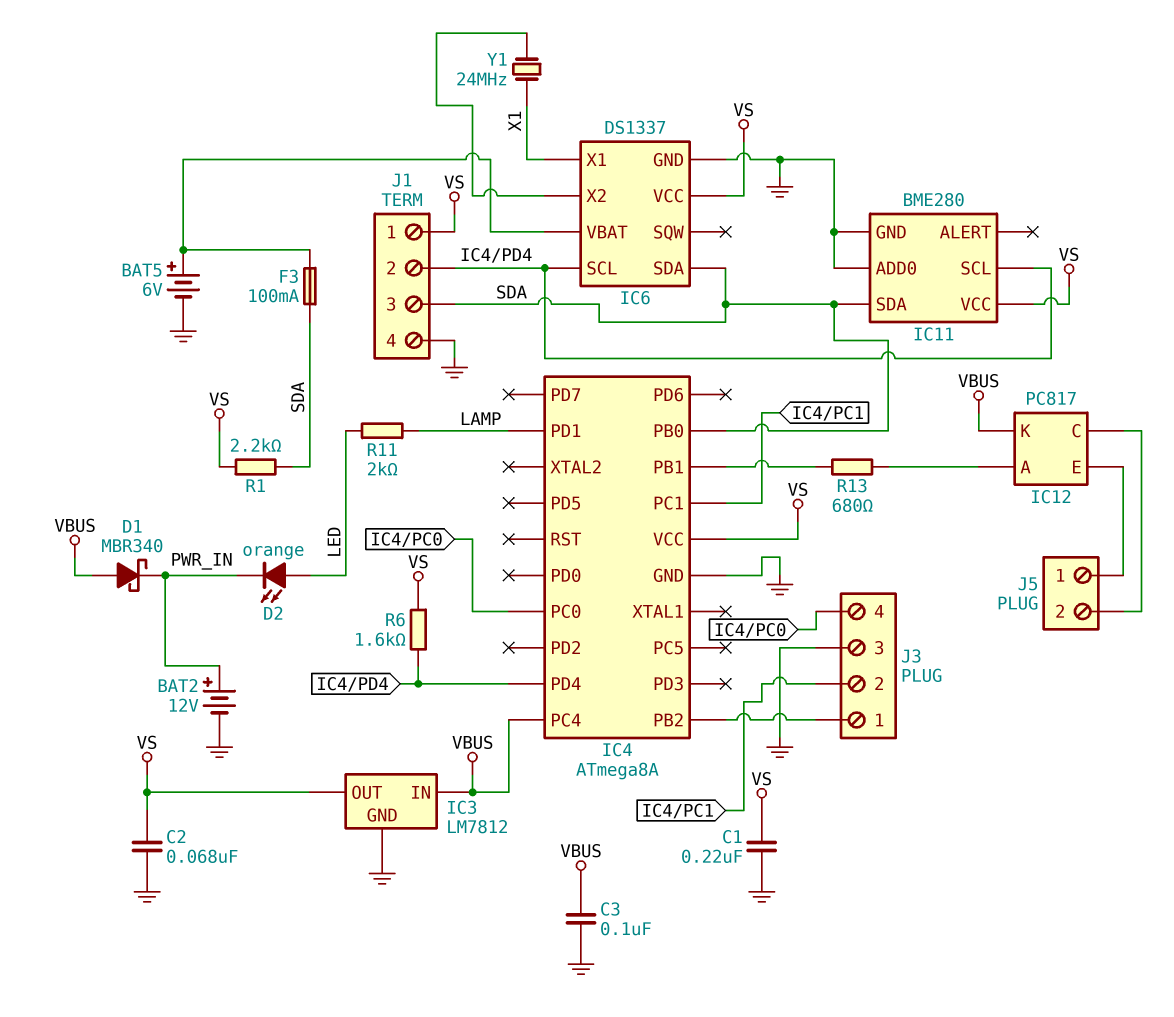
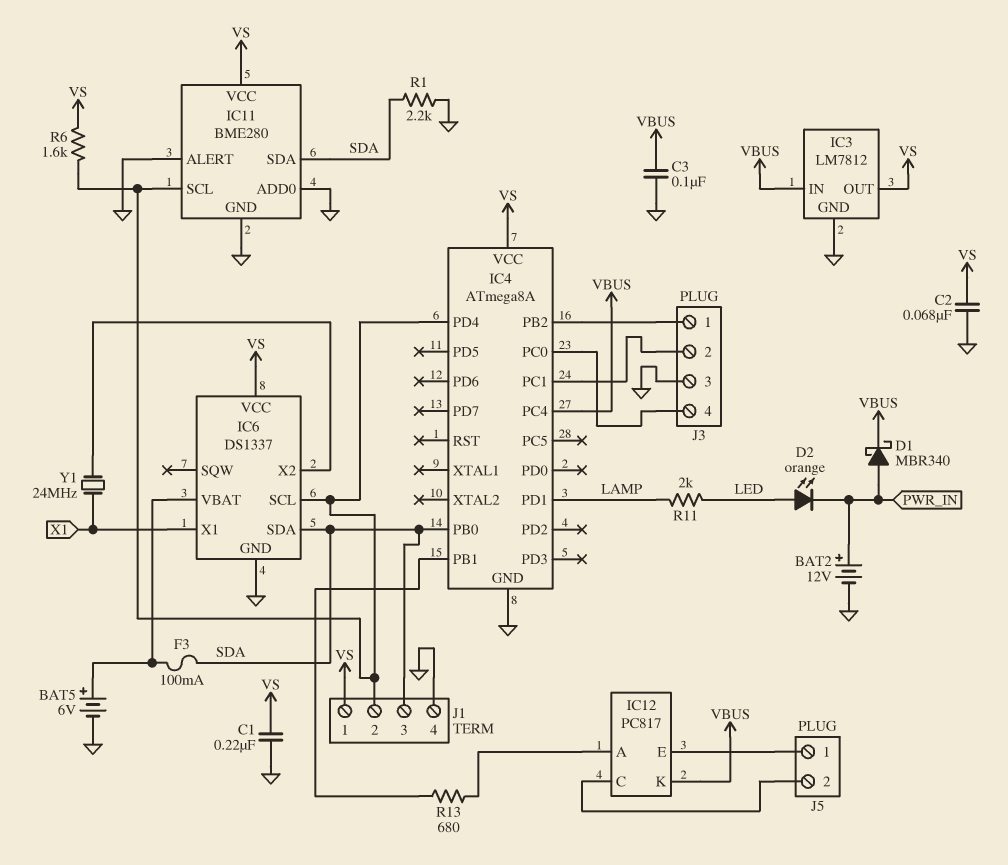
D1: schottky MBR340 (A VBUS, K PWR_IN) -> schottky MBR340 (A PWR_IN, K VBUS)
IC11 pin ALERT: none -> GND
R1: 2.2k (SDA, VS) -> 2.2k (GND, SDA)

